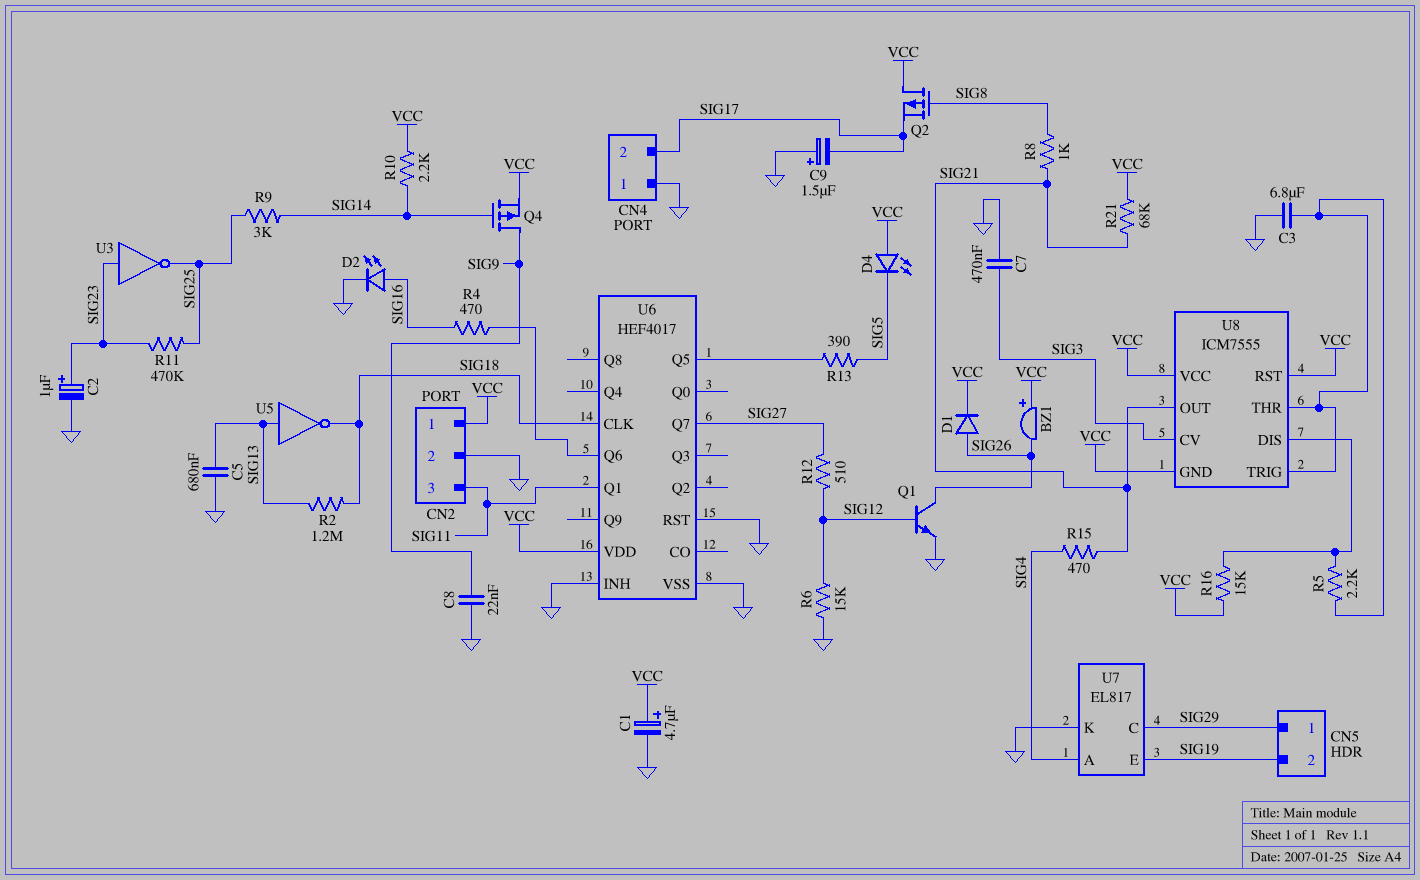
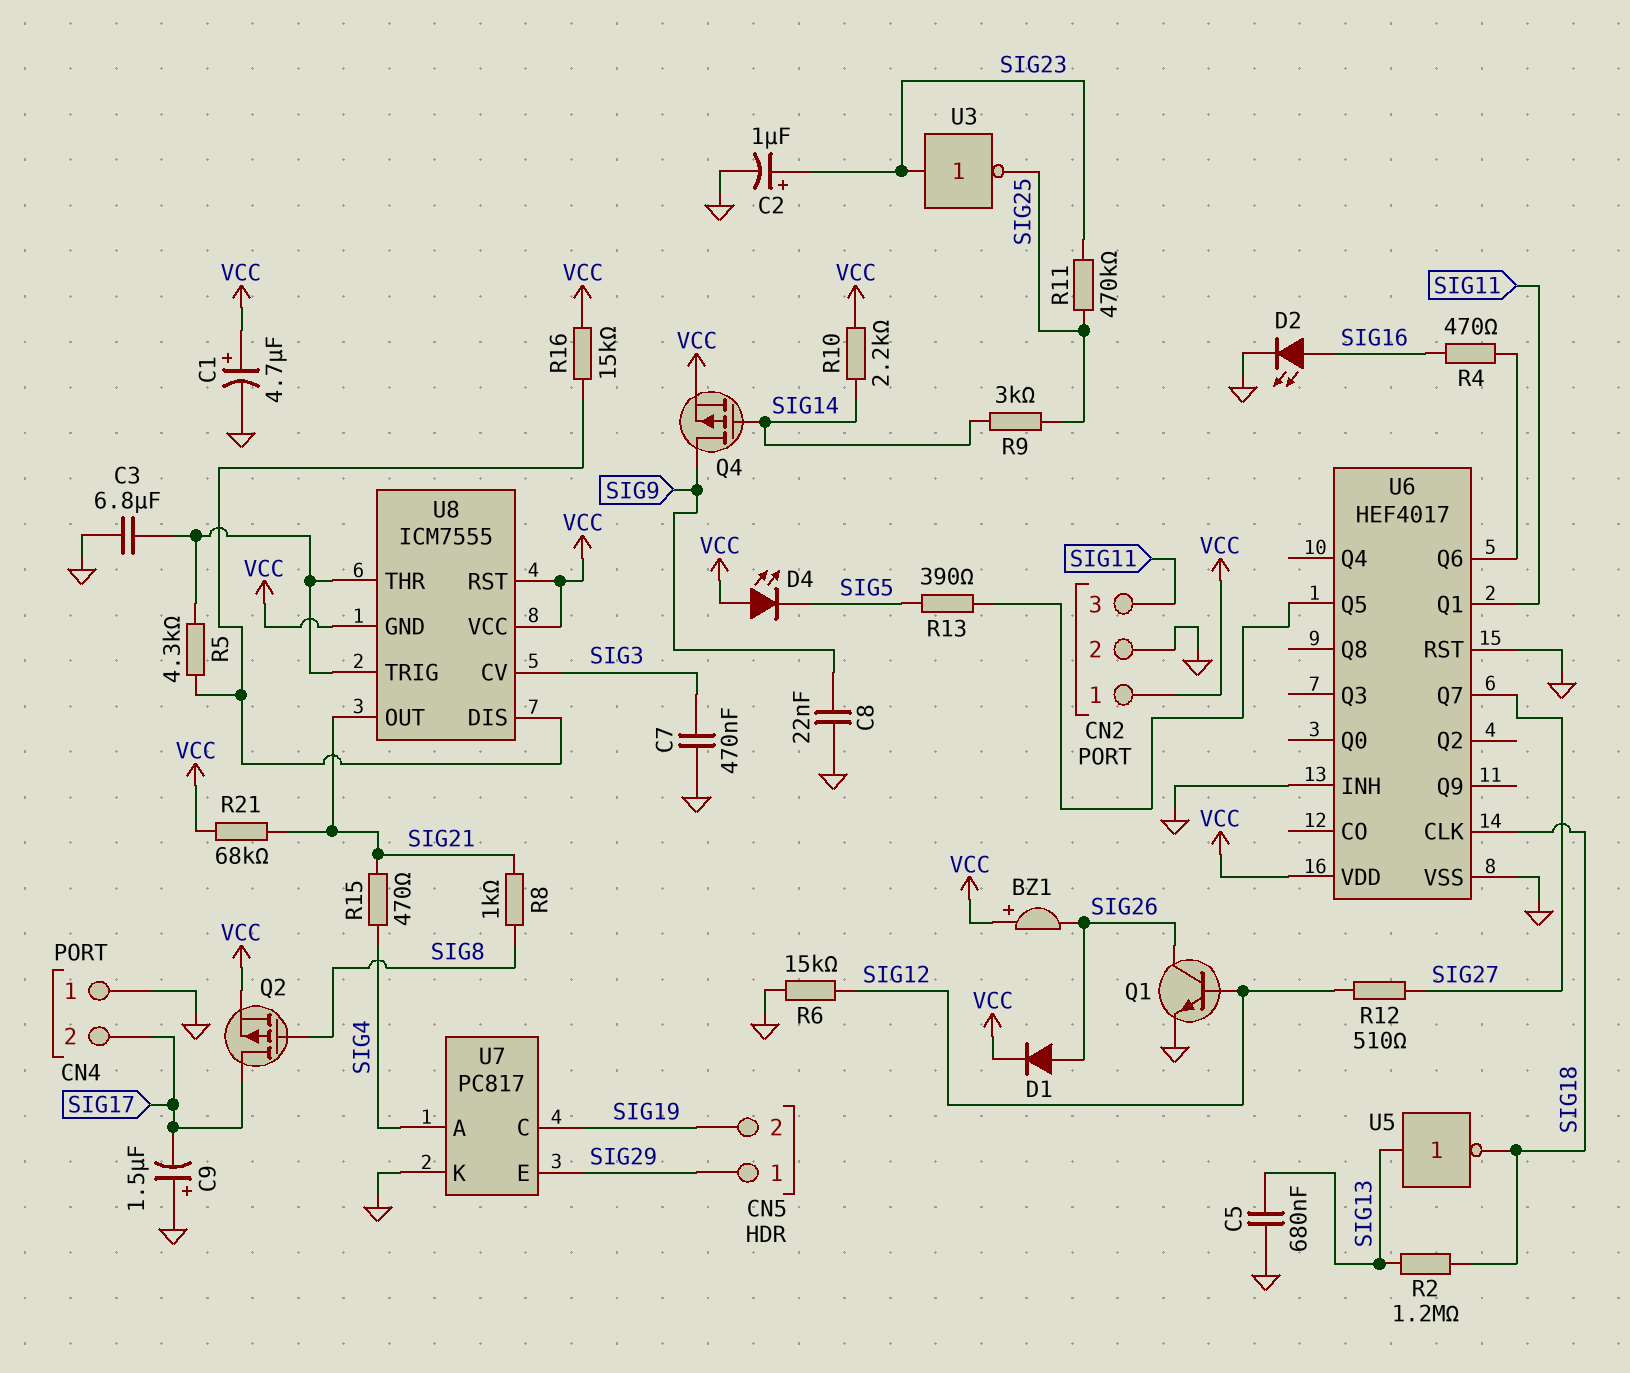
Q2: PMOS (G SIG8, D VCC, S SIG17) -> PMOS (G SIG8, D SIG17, S VCC)
R5: 2.2k (U8/DIS, U8/THR) -> 4.3k (U8/DIS, U8/THR)
U7: EL817 -> PC817
U7 pin C: SIG29 -> SIG19
U7 pin E: SIG19 -> SIG29

